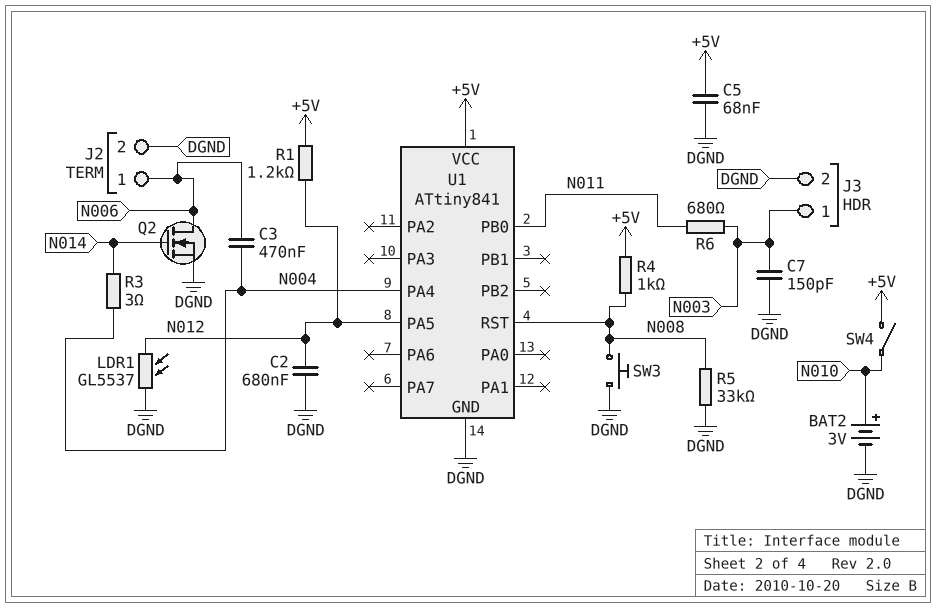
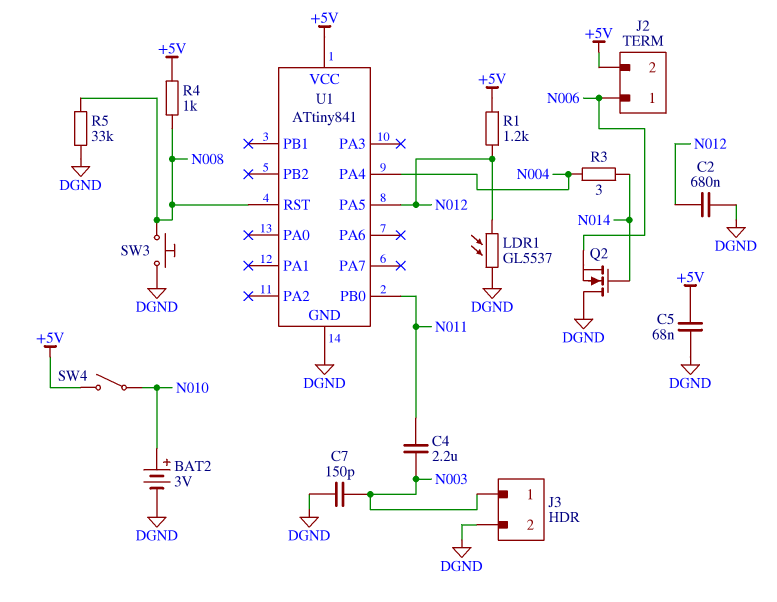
C3: 470nF (N004, N006) -> none
C4: none -> 2.2uF (N003, N011)
J2 pin 2: DGND -> +5V
Q2: NMOS (G N014, D N006, S DGND) -> NMOS (G N014, D DGND, S N006)
R6: 680 (N003, N011) -> none

